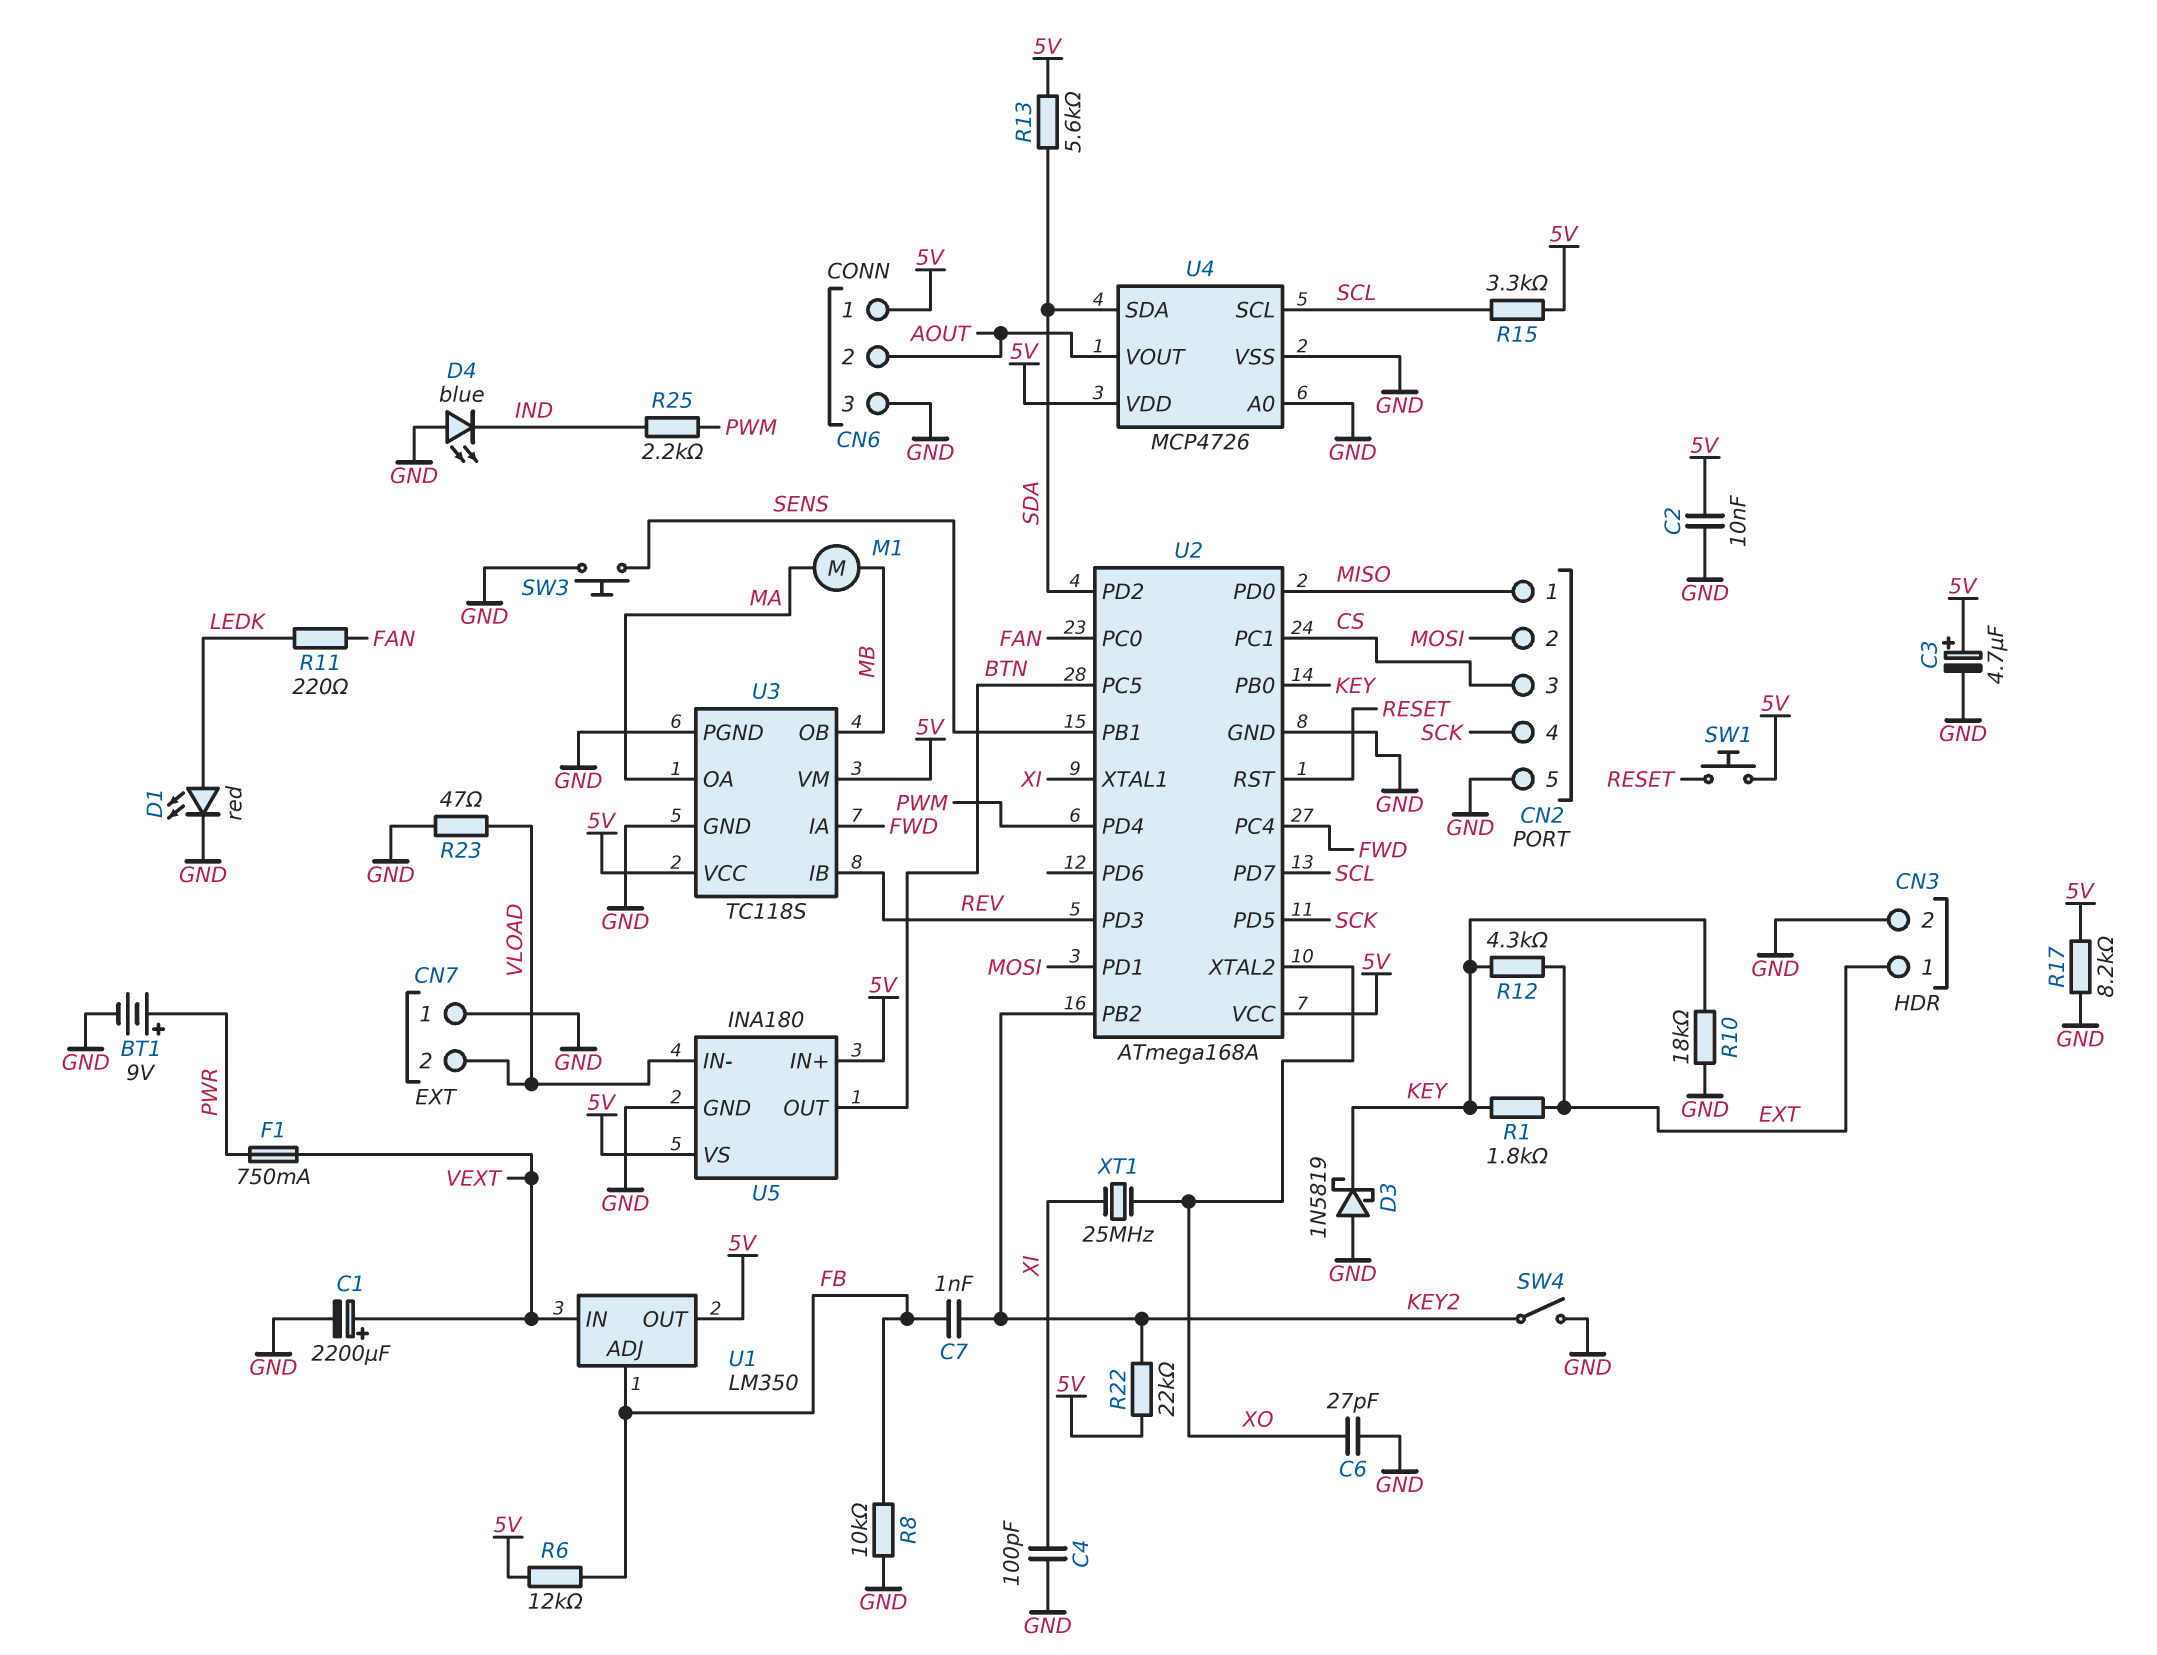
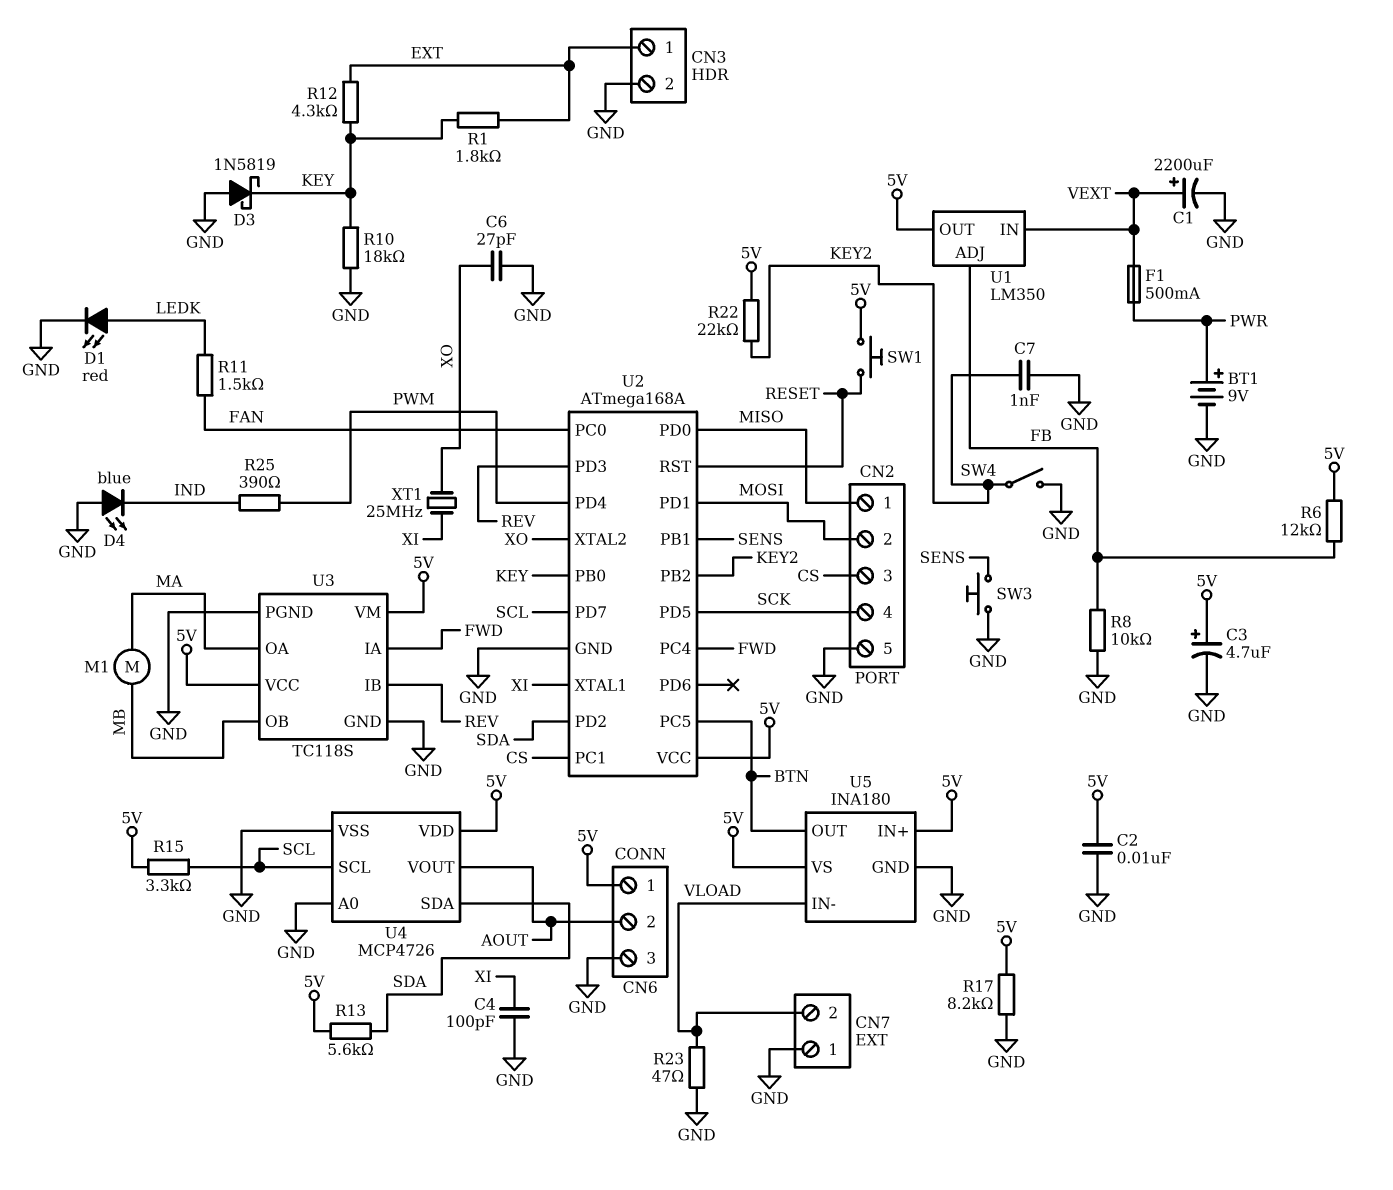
C7: 1nF (FB, KEY2) -> 1nF (GND, KEY2)
F1: 750mA (PWR, VEXT) -> 500mA (PWR, VEXT)
R11: 220 (FAN, LEDK) -> 1.5k (FAN, LEDK)
R25: 2.2k (IND, PWM) -> 390 (IND, PWM)

